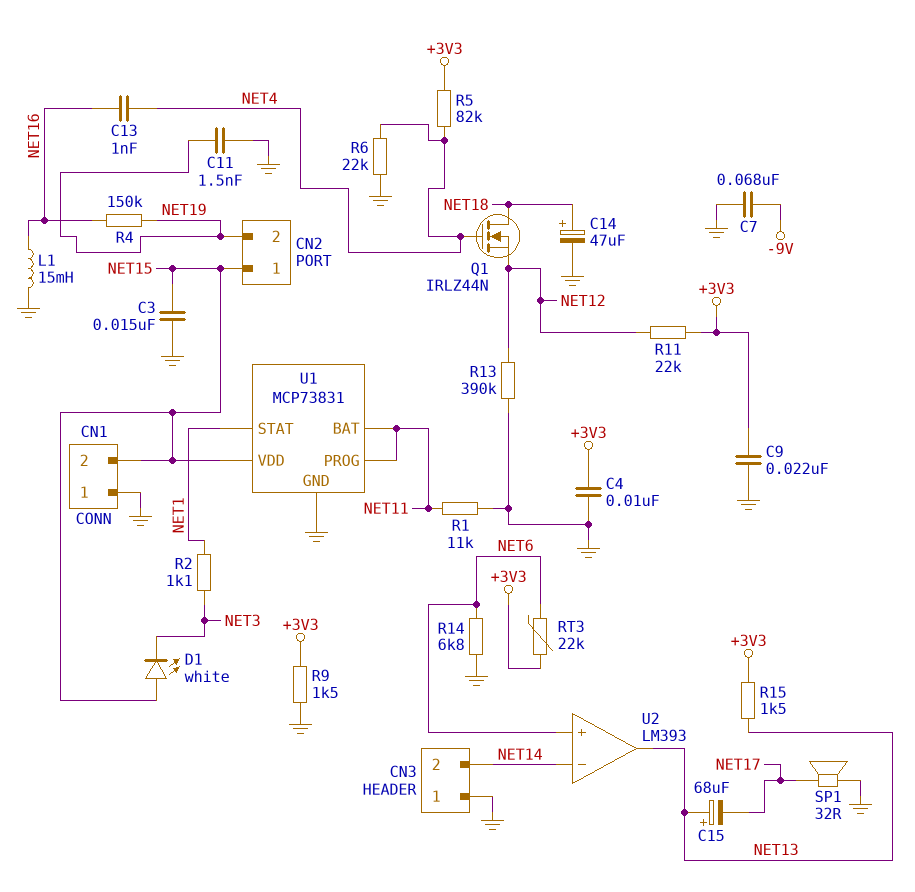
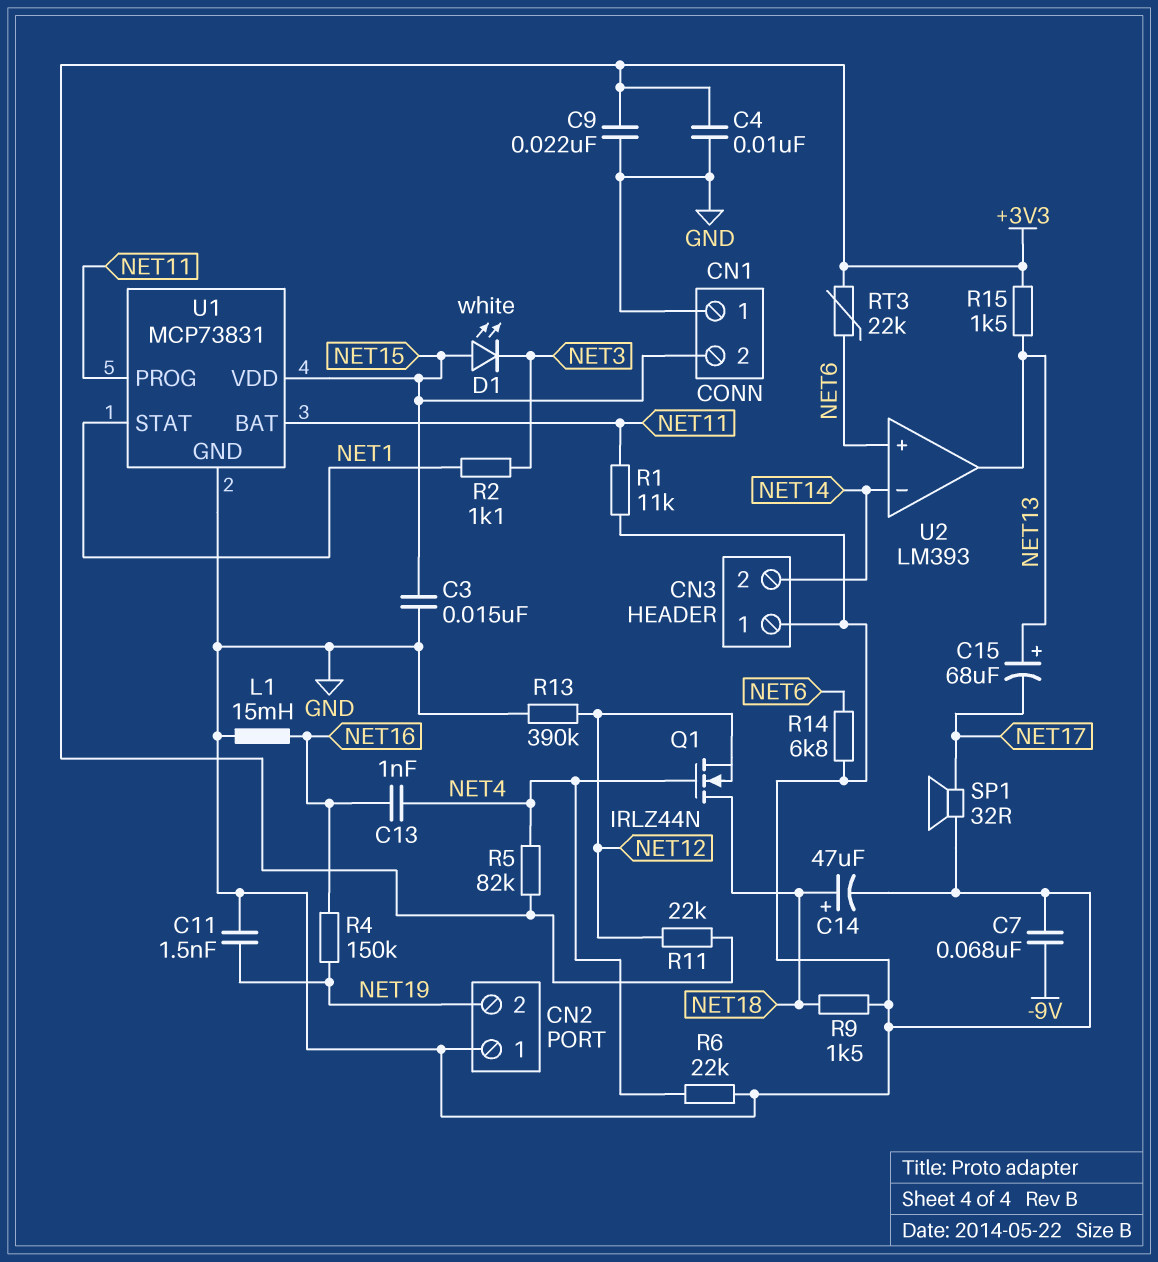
CN2 pin 1: NET15 -> GND
R9: 1.5k (+3V3, GND) -> 1.5k (GND, NET18)

